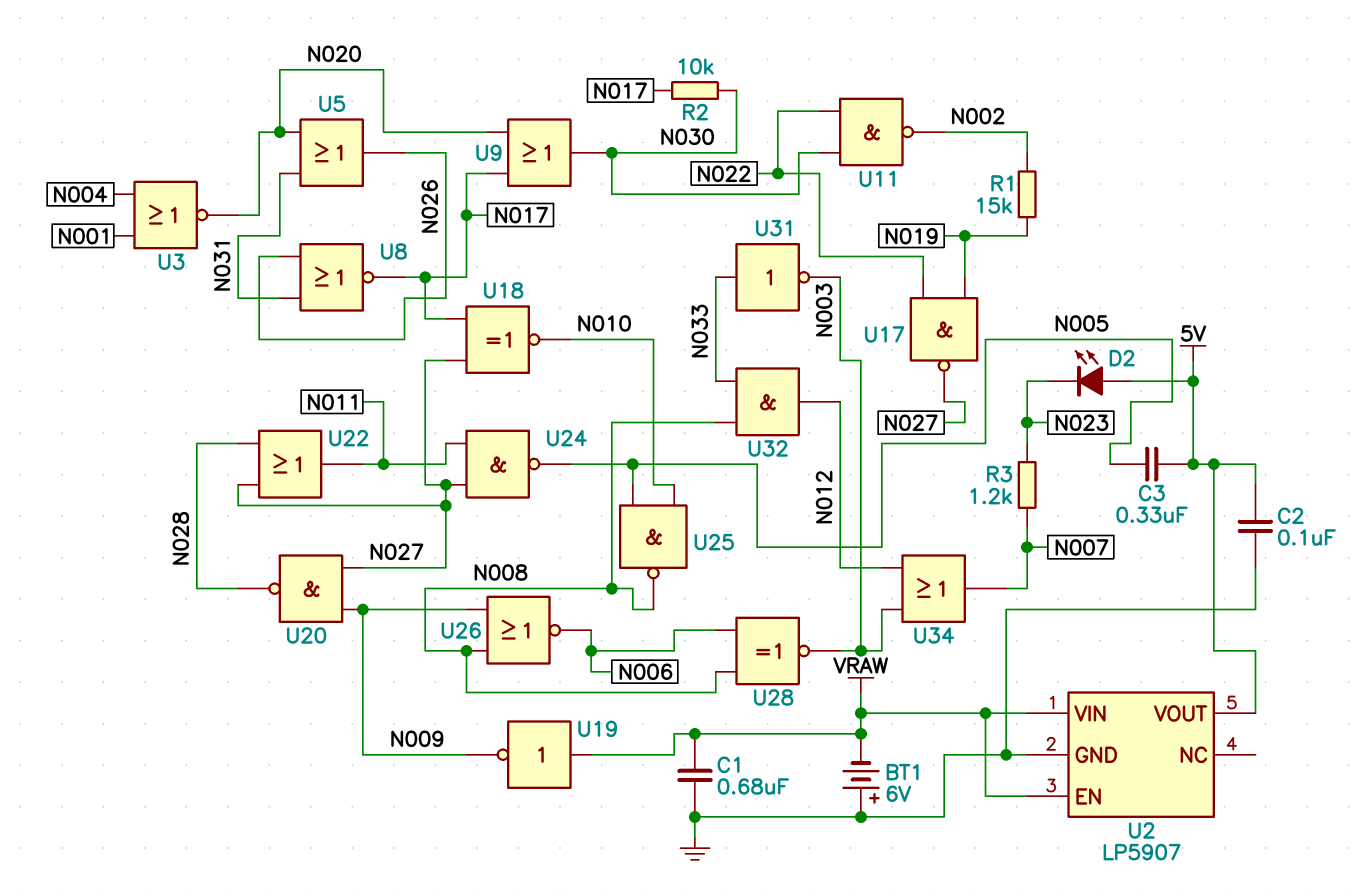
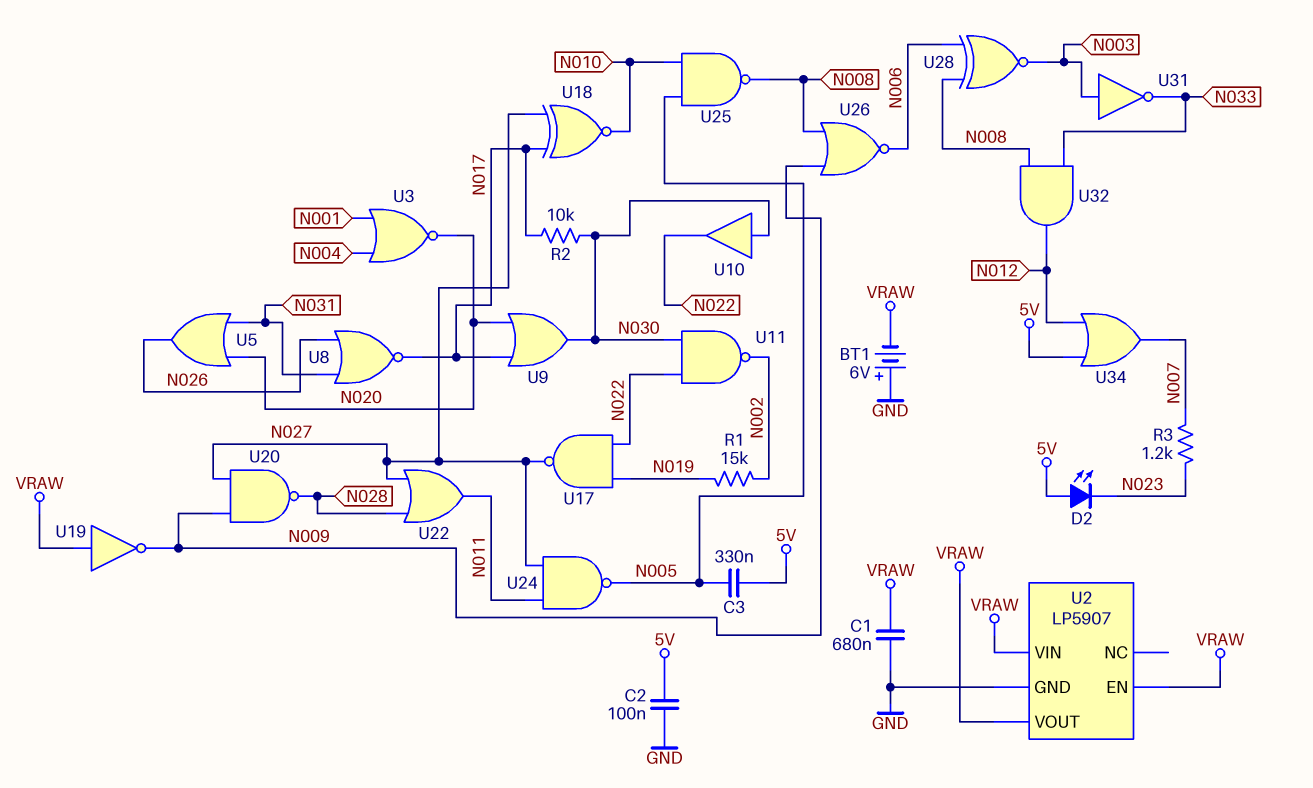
U2 pin VOUT: 5V -> VRAW
U10: none -> buffer (in N030, out N022)
U31: NOT (in N033, out N003) -> NOT (in N003, out N033)
U34: OR (in N003, in N012, out N007) -> OR (in 5V, in N012, out N007)

